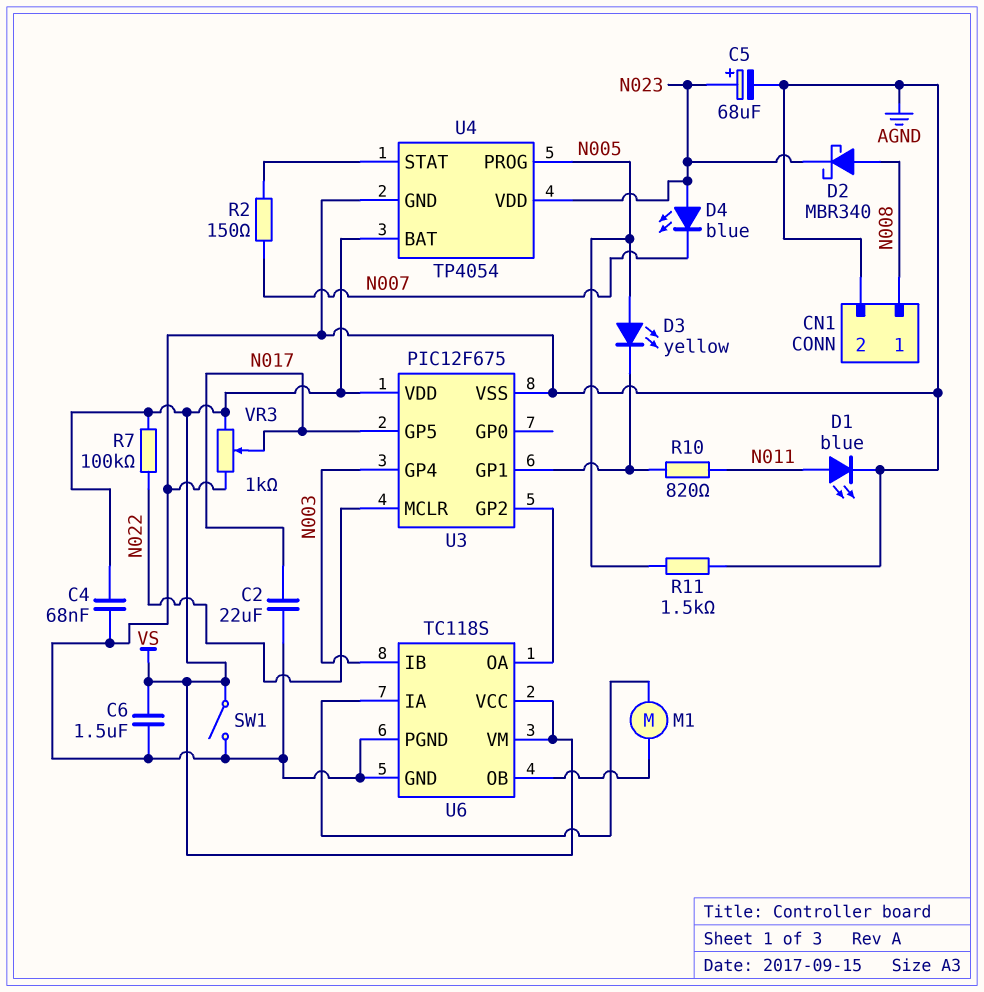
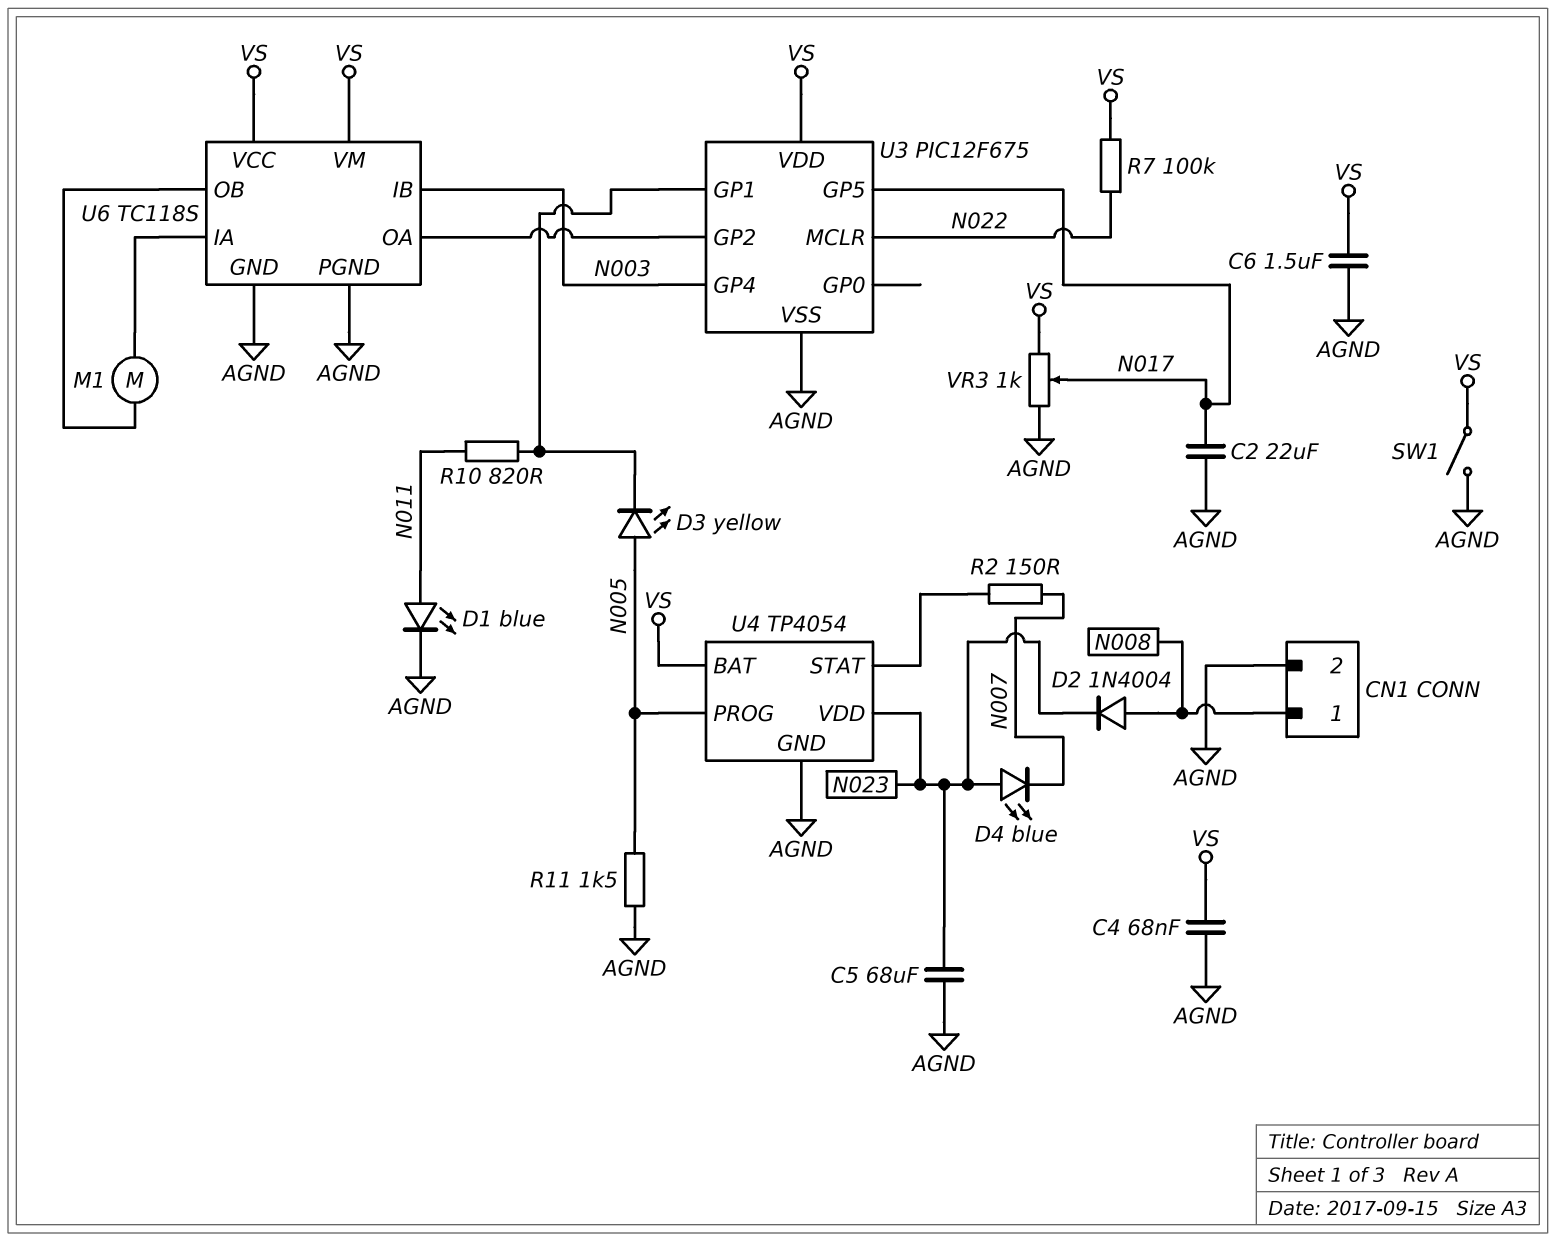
C5: 68uF (plus N023, minus AGND) -> 68uF (AGND, N023)
D2: schottky MBR340 (A N008, K N023) -> diode 1N4004 (A N008, K N023)

